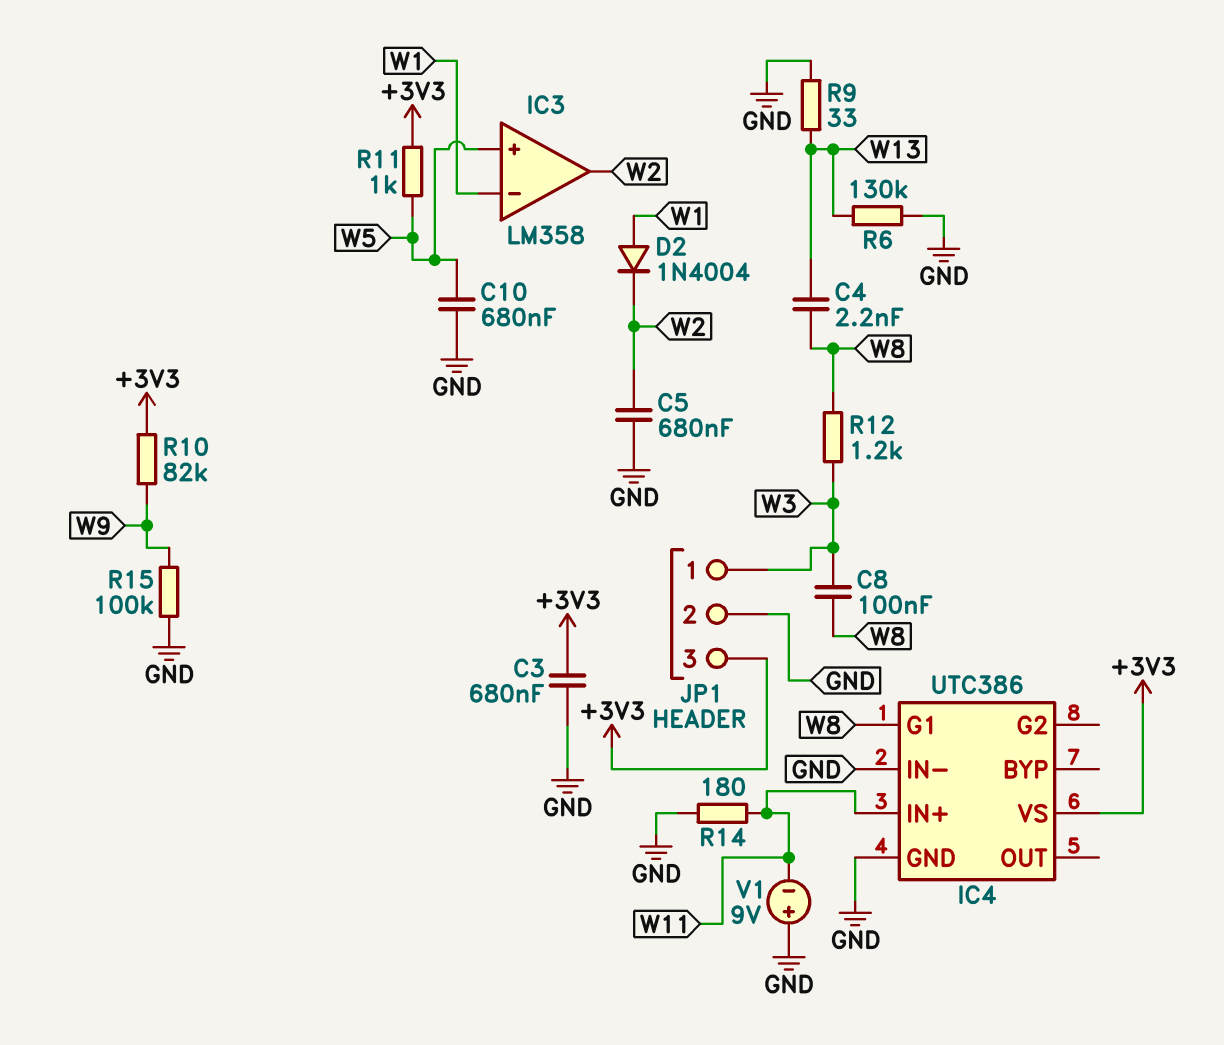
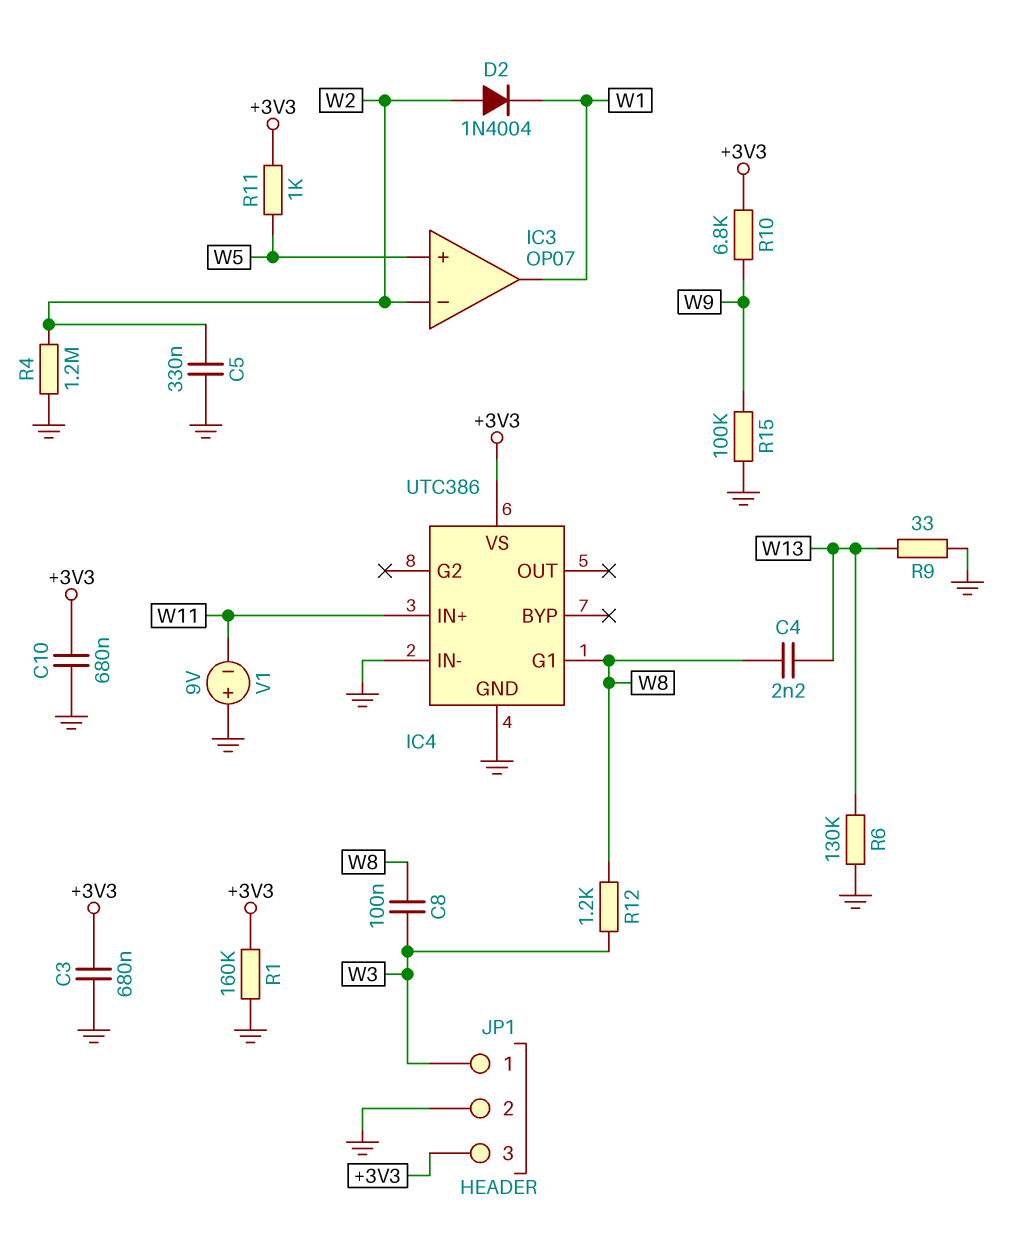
C5: 680nF (GND, W2) -> 330nF (GND, W2)
C10: 680nF (GND, W5) -> 680nF (+3V3, GND)
D2: diode 1N4004 (A W1, K W2) -> diode 1N4004 (A W2, K W1)
IC3: LM358 -> OP07
IC3 pin in-: W1 -> W2
IC3 pin out: W2 -> W1
R1: none -> 160k (+3V3, GND)
R4: none -> 1.2M (GND, W2)
R10: 82k (+3V3, W9) -> 6.8k (+3V3, W9)
R14: 180 (GND, W11) -> none

